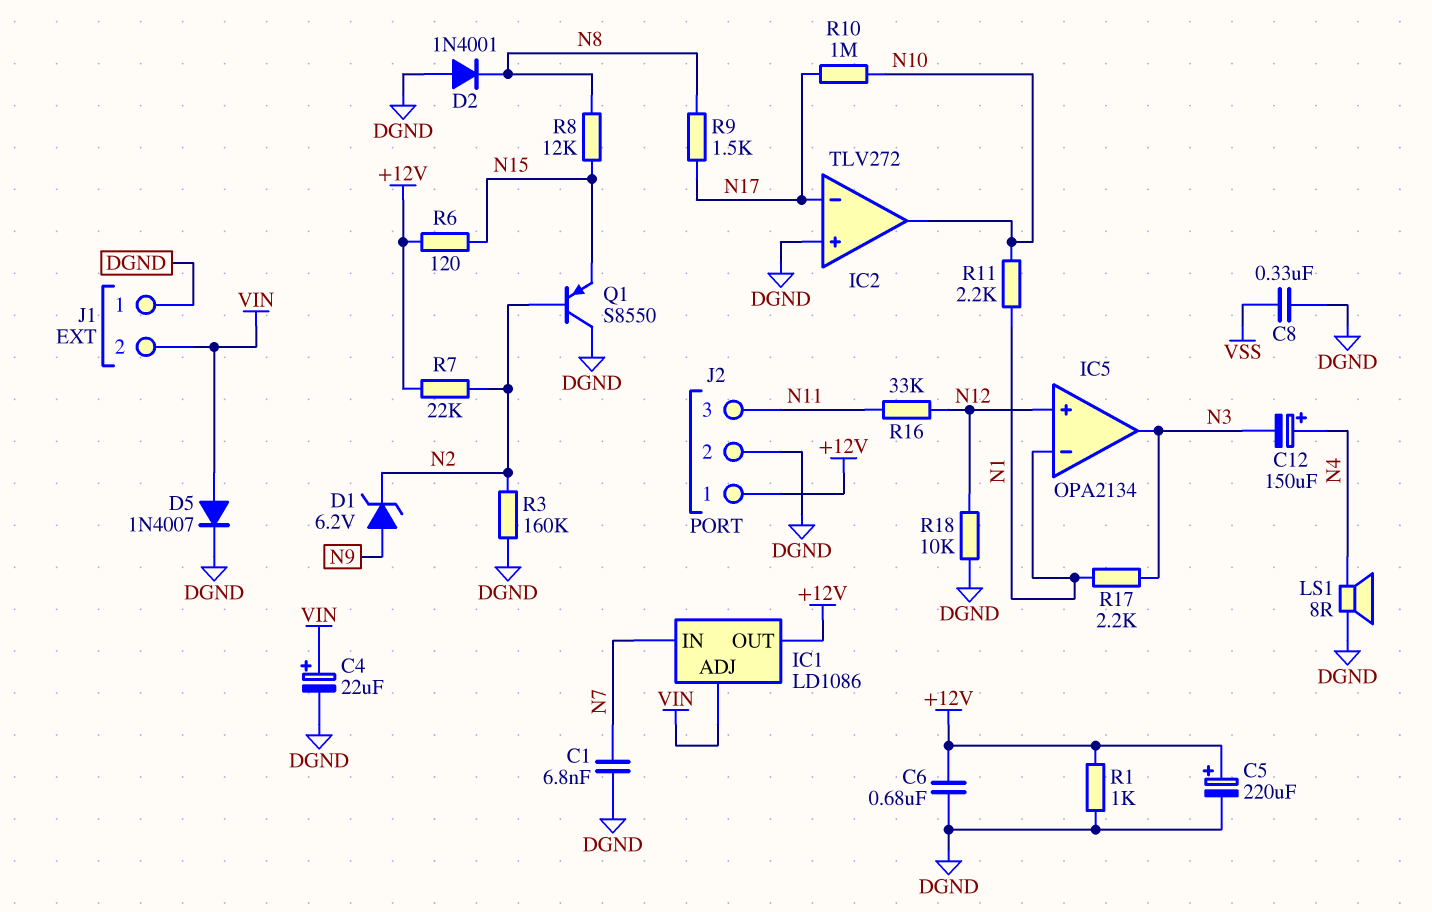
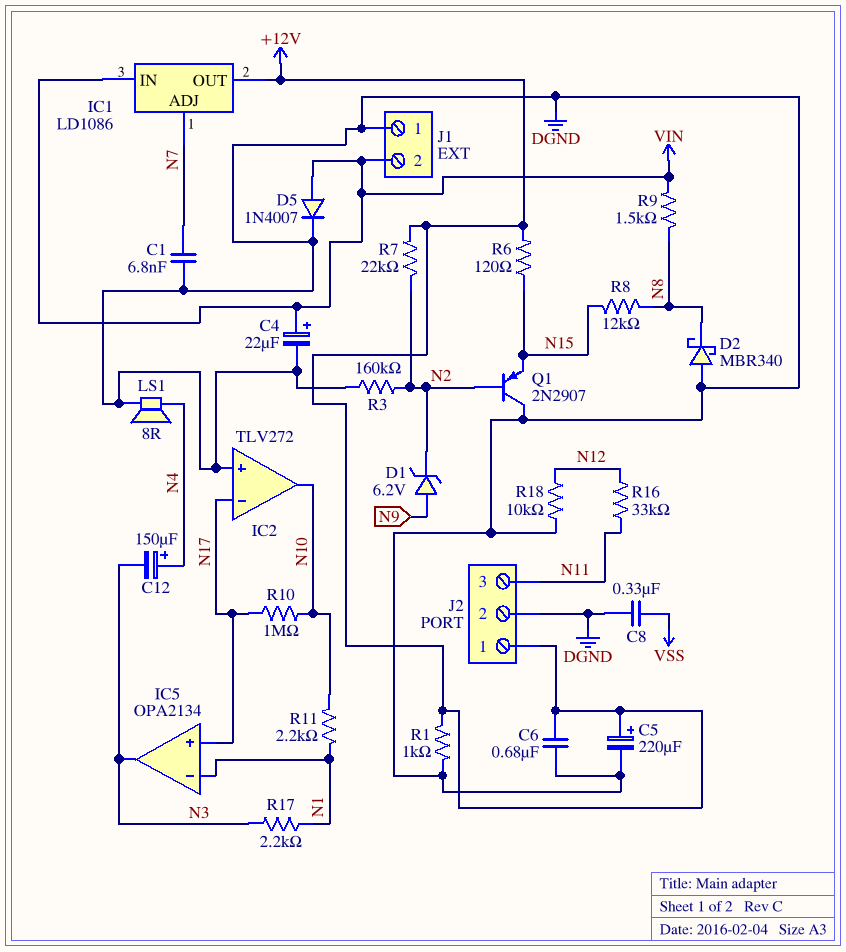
D2: diode 1N4001 (A DGND, K N8) -> schottky MBR340 (A DGND, K N8)
IC1 pin ADJ: VIN -> N7
IC1 pin IN: N7 -> VIN
IC5 pin in+: N12 -> N17
Q1: PNP S8550 (B N2, C DGND, E N15) -> PNP 2N2907 (B N2, C DGND, E N15)
R9: 1.5k (N8, N17) -> 1.5k (N8, VIN)

